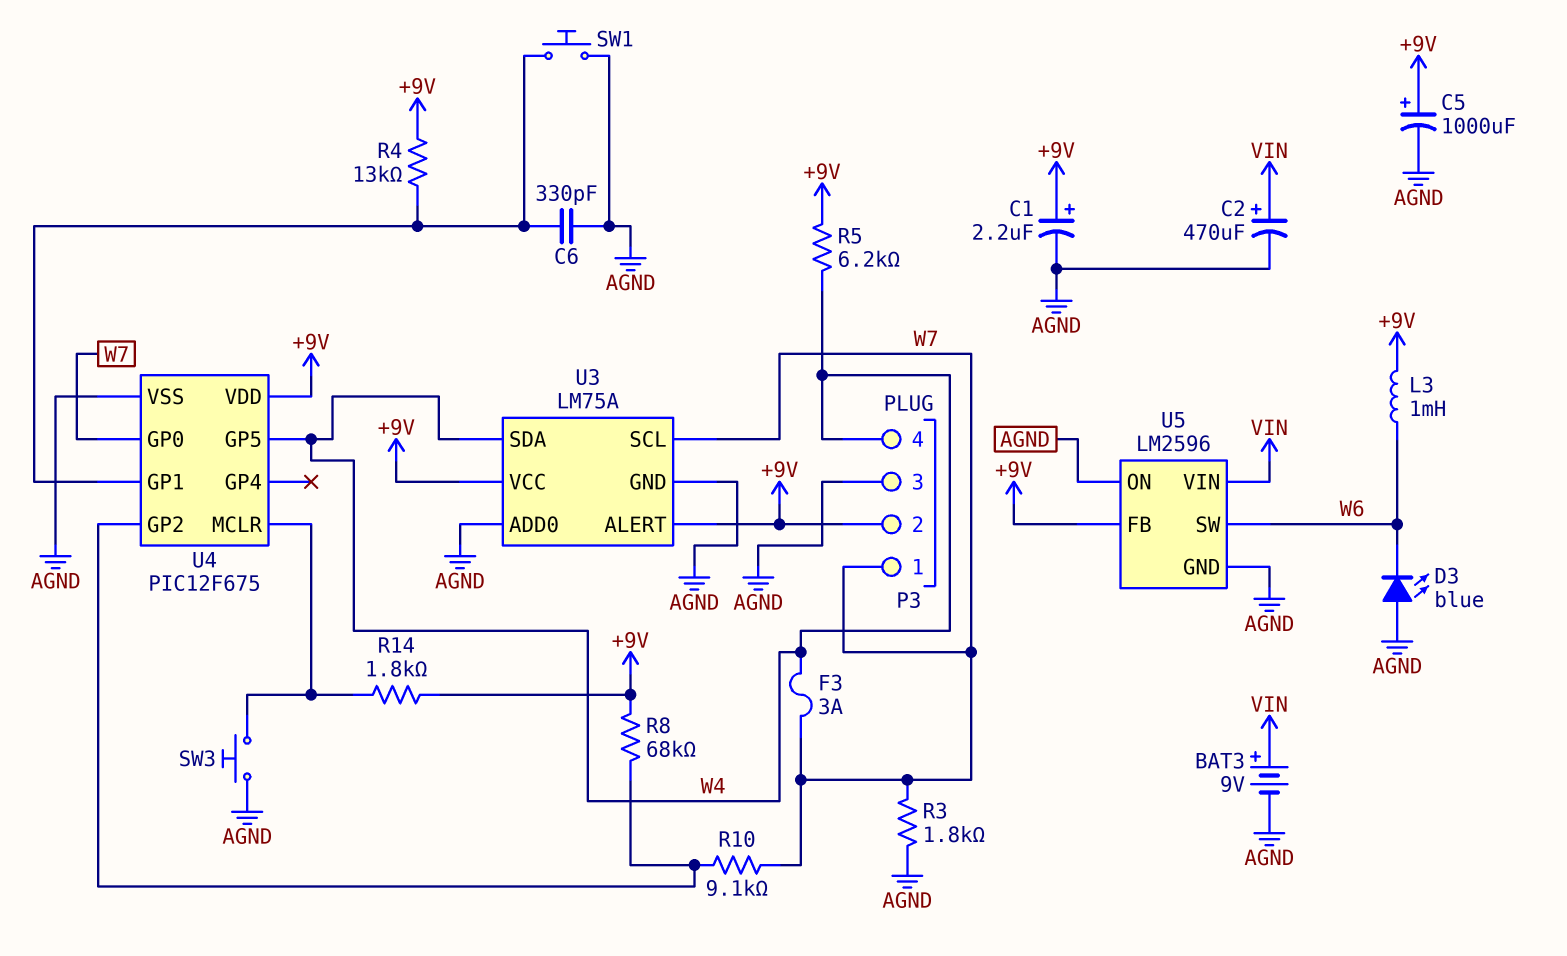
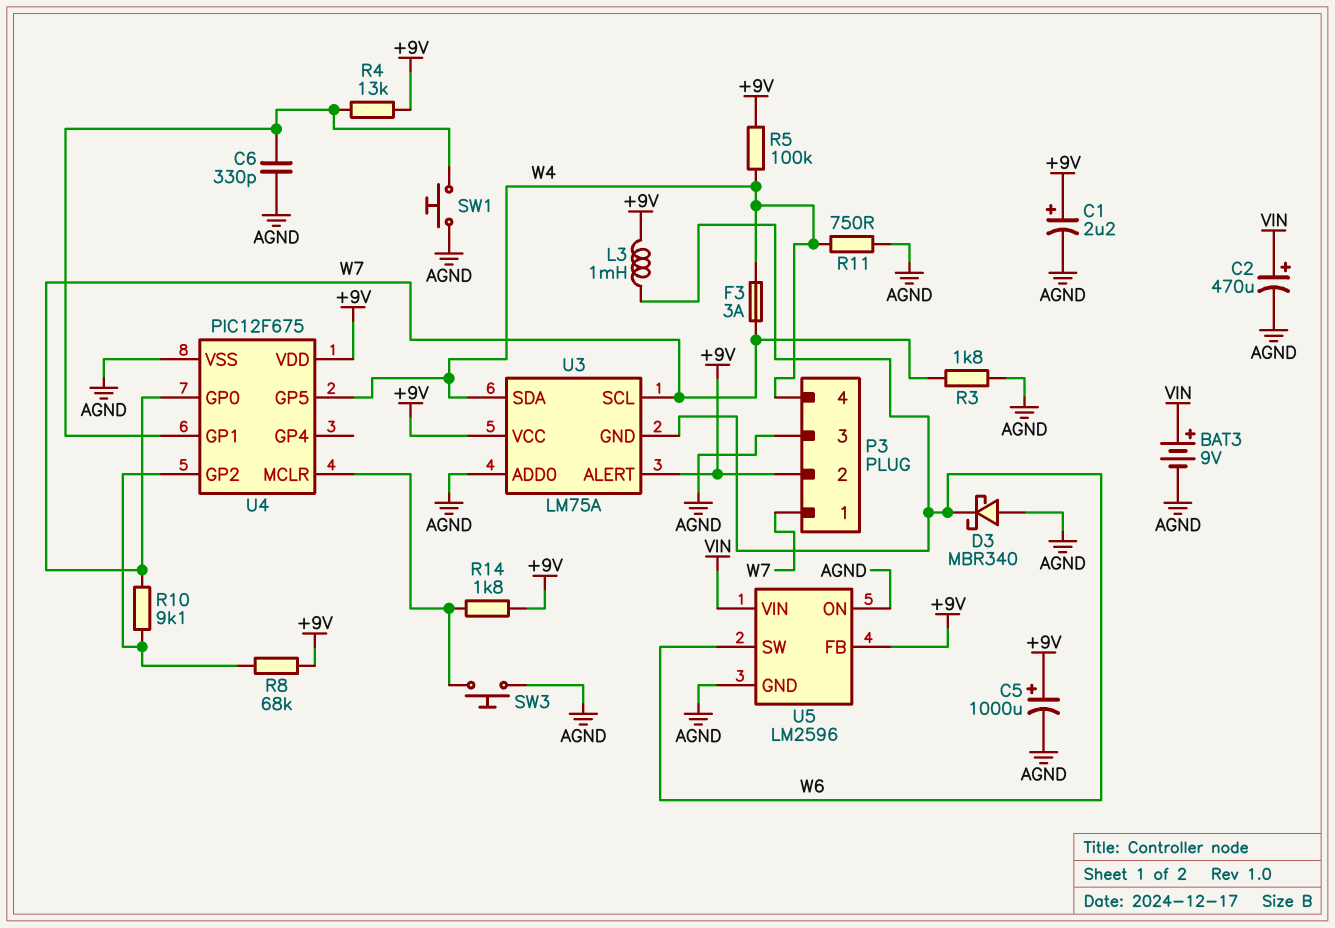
D3: LED blue (A AGND, K W6) -> schottky MBR340 (A AGND, K W6)
R5: 6.2k (+9V, W4) -> 100k (+9V, W4)
R11: none -> 750 (AGND, W4)
U3 pin GND: AGND -> W6

